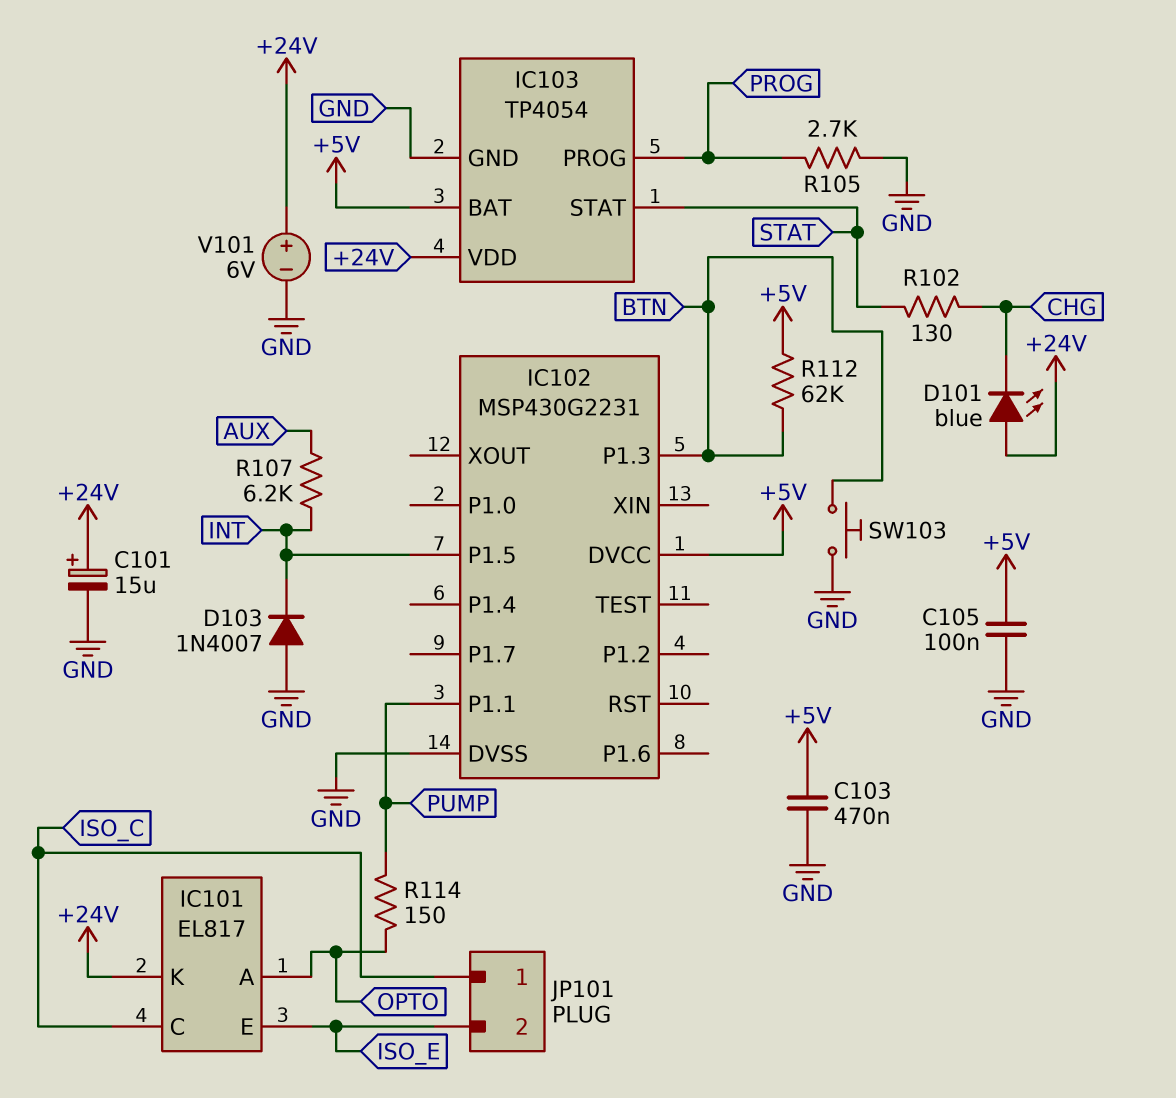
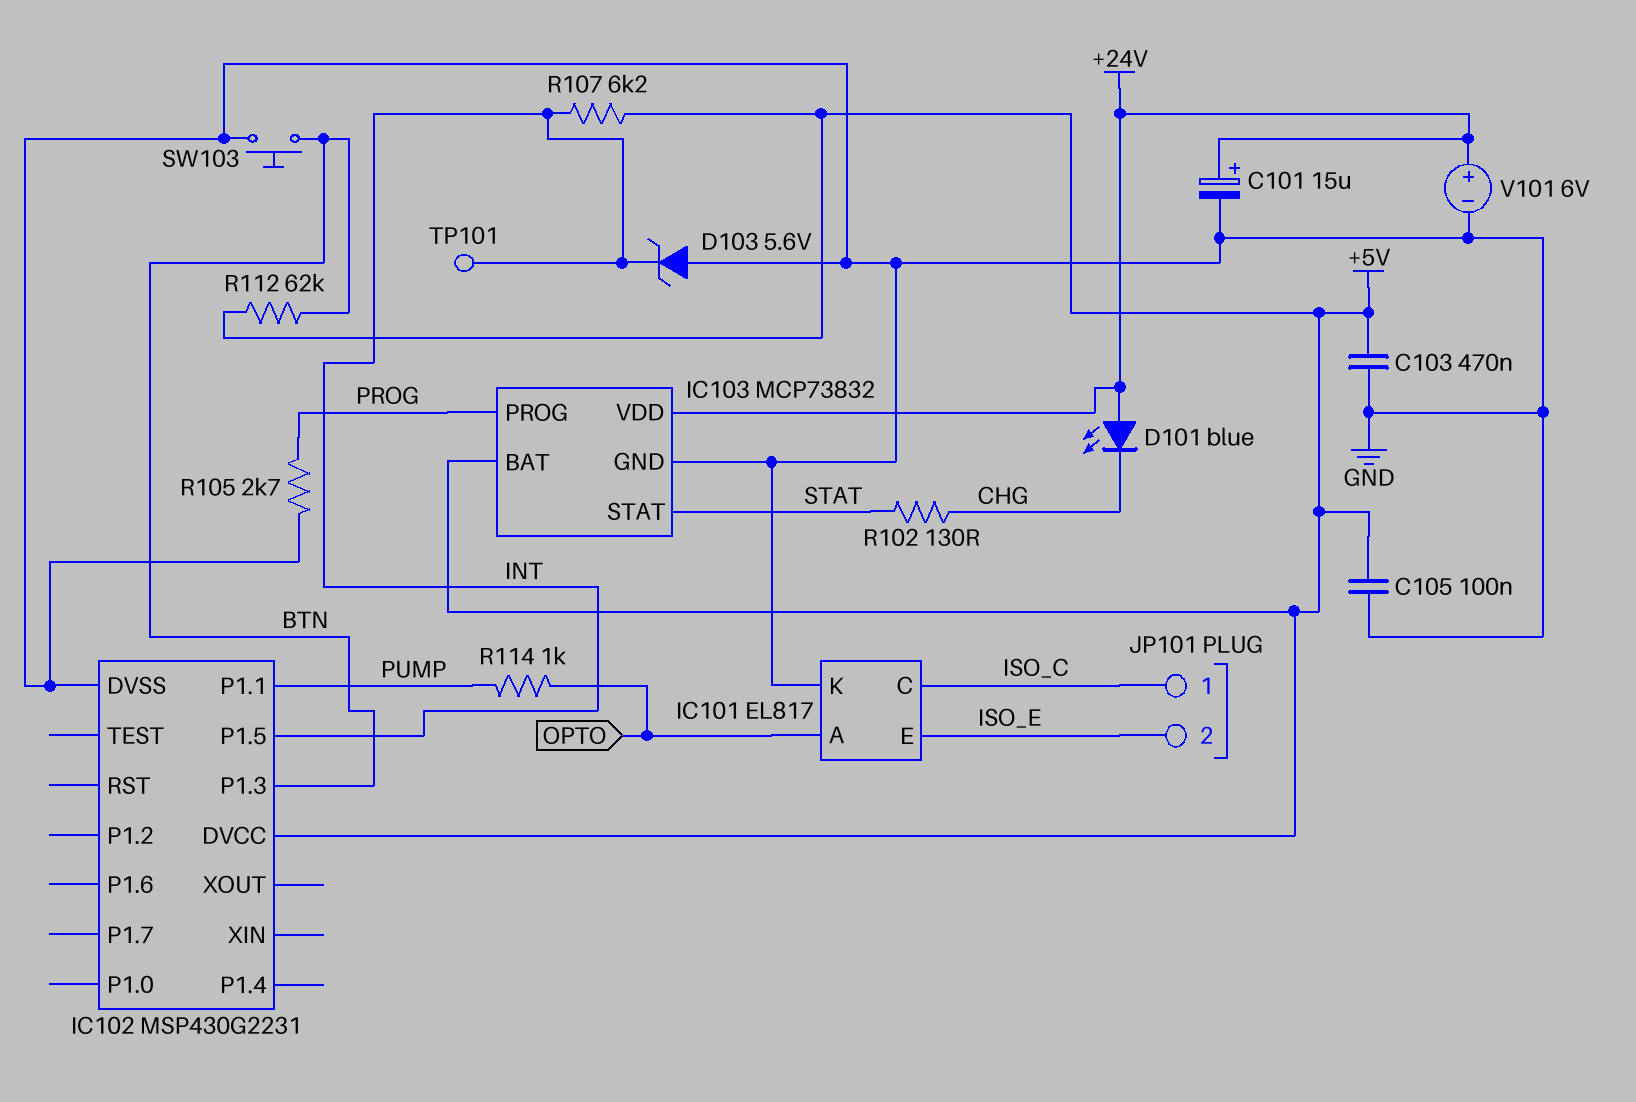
D103: diode 1N4007 (A GND, K INT) -> zener 5.6V (A GND, K INT)
IC101 pin K: +24V -> GND
IC103: TP4054 -> MCP73832
R107: 6.2k (AUX, INT) -> 6.2k (+5V, INT)
R114: 150 (OPTO, PUMP) -> 1k (OPTO, PUMP)
TP101: none -> test point (INT)

